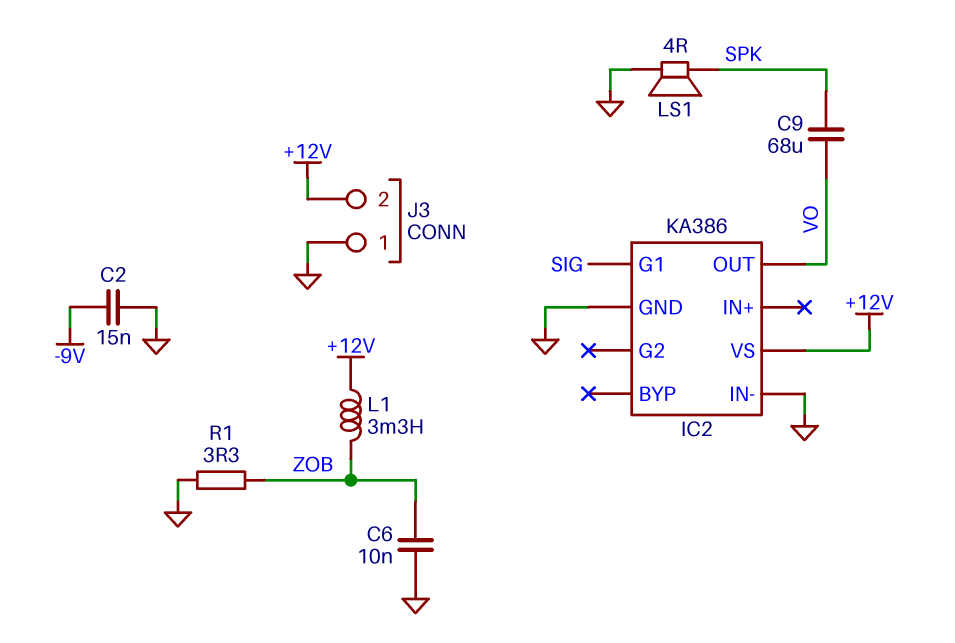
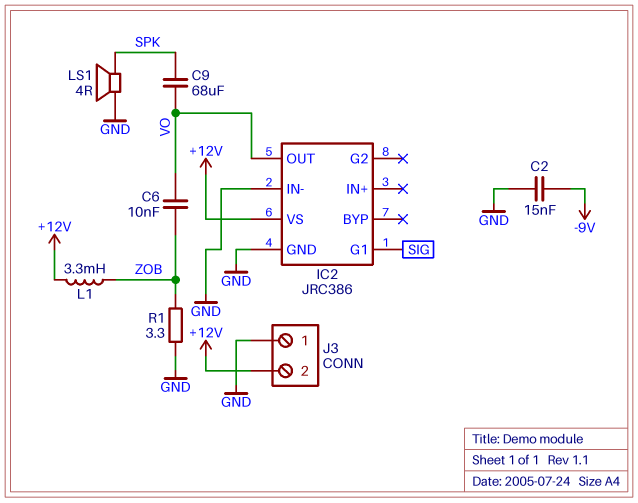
C6: 10nF (GND, ZOB) -> 10nF (VO, ZOB)
IC2: KA386 -> JRC386

